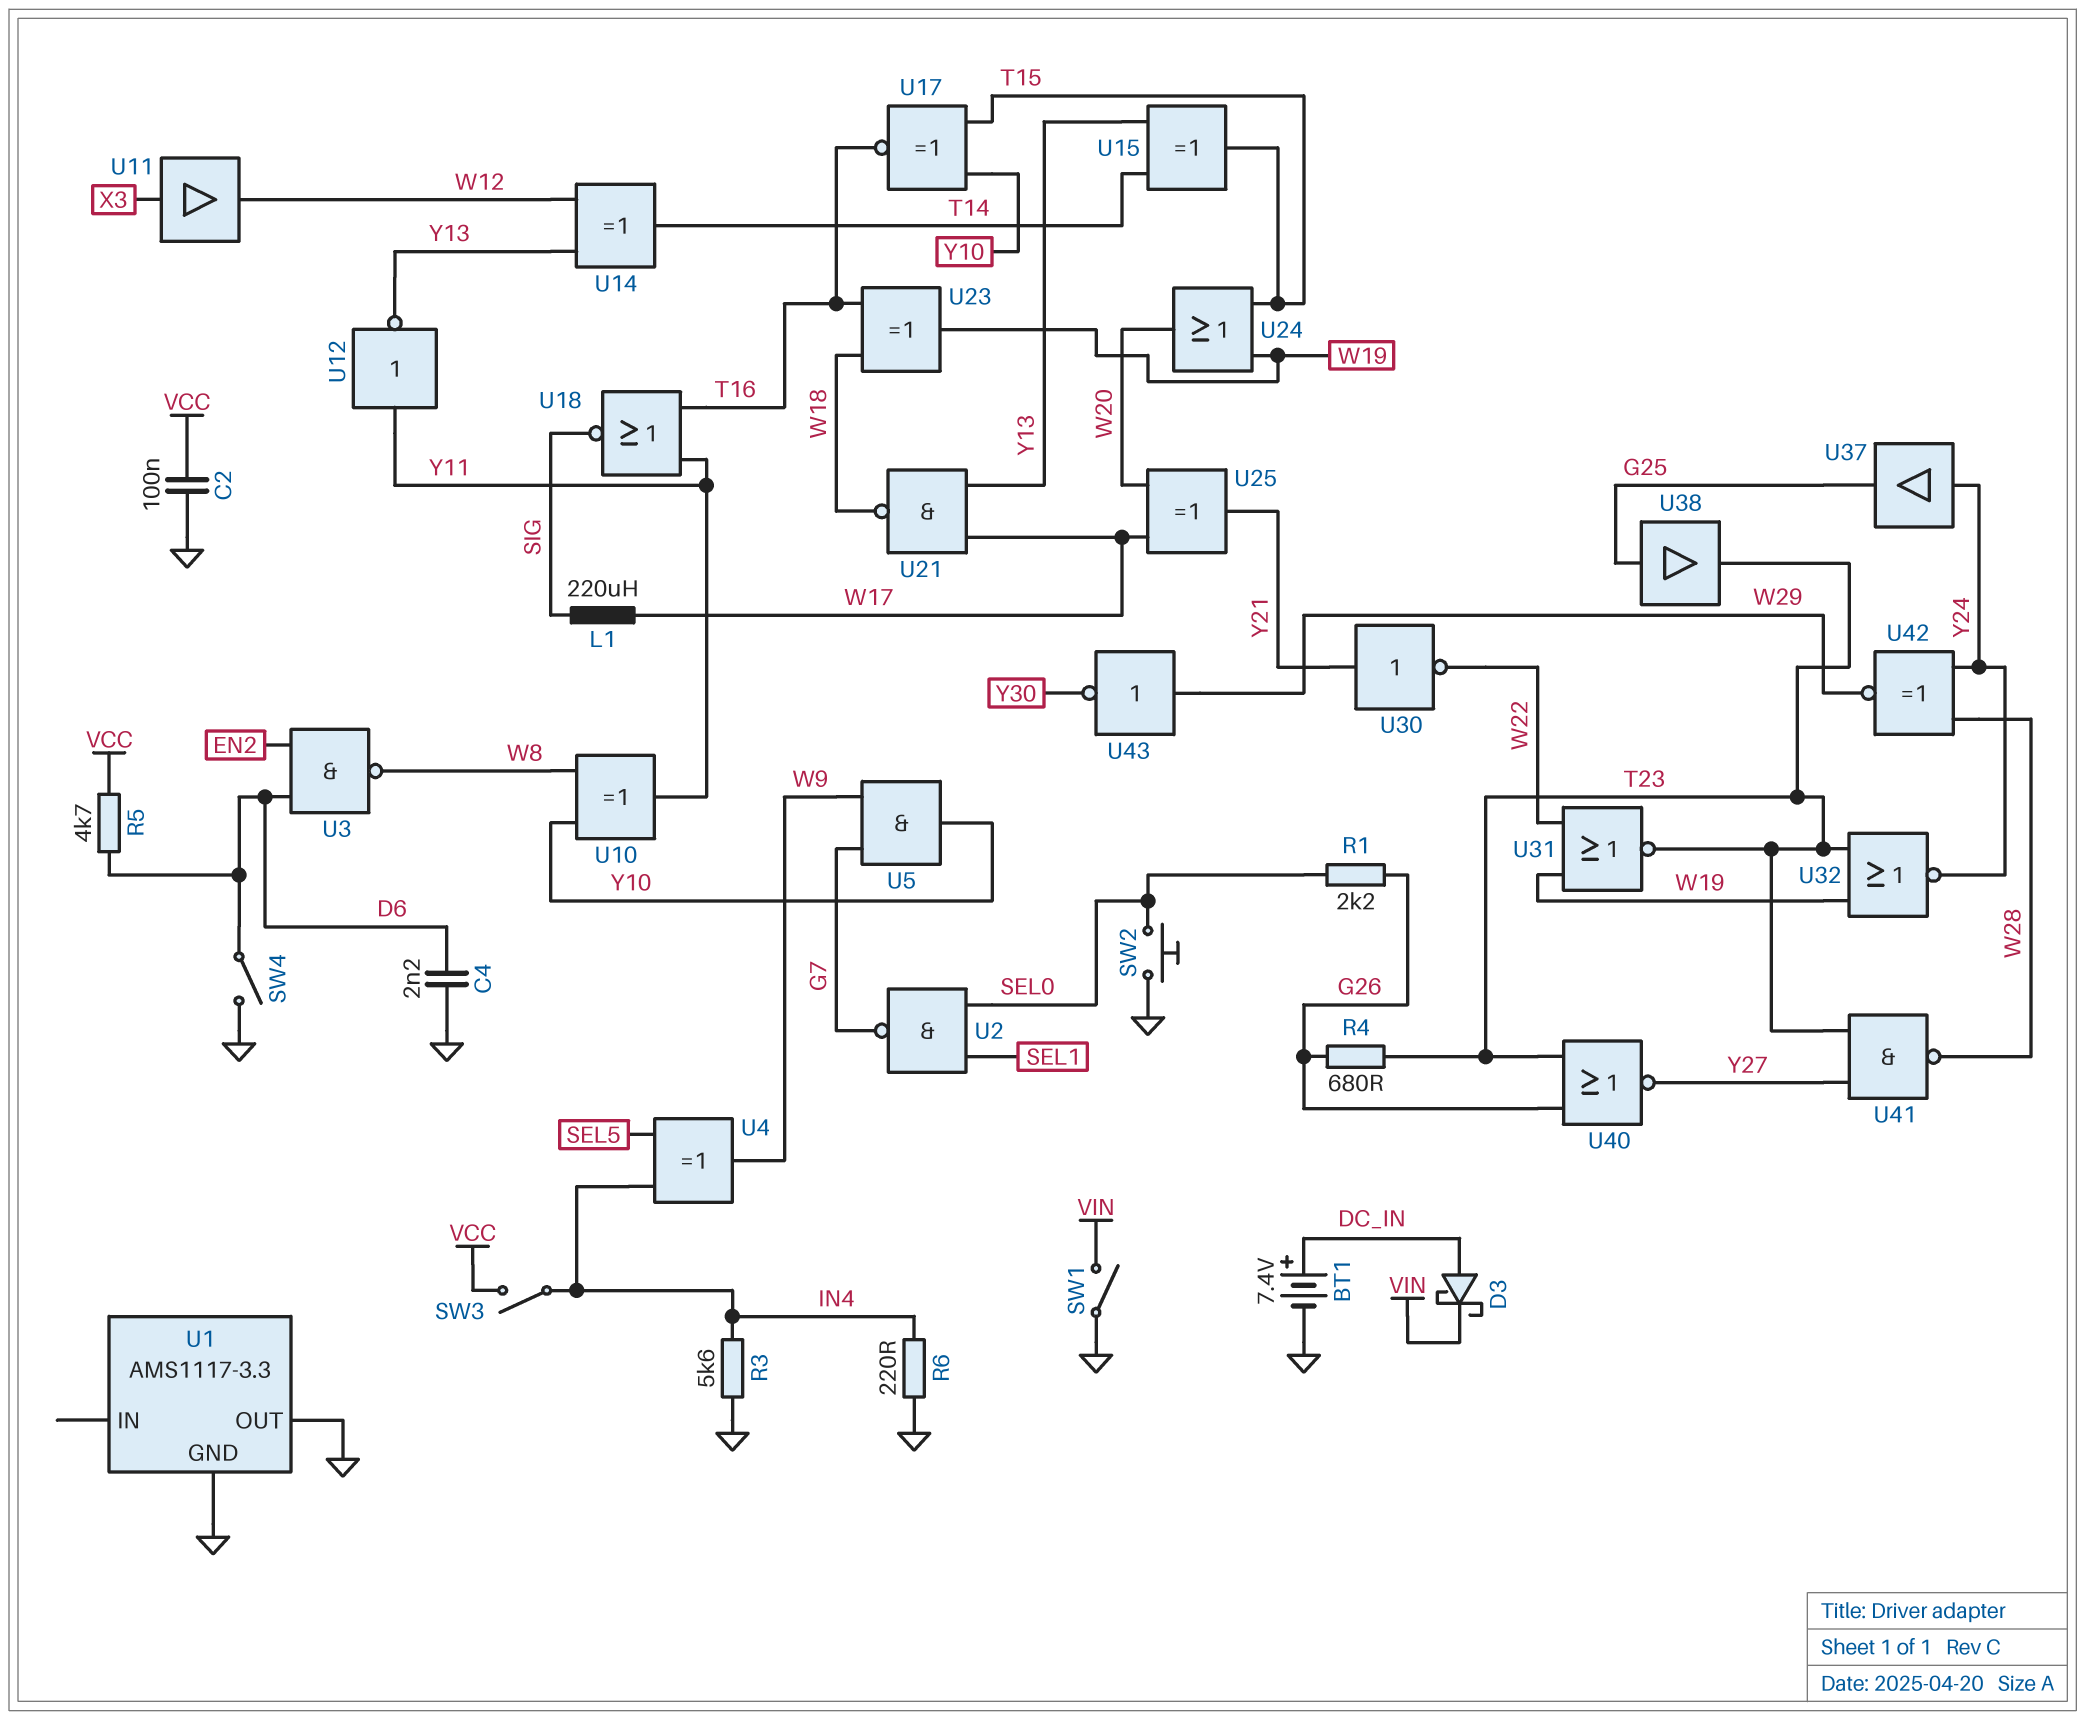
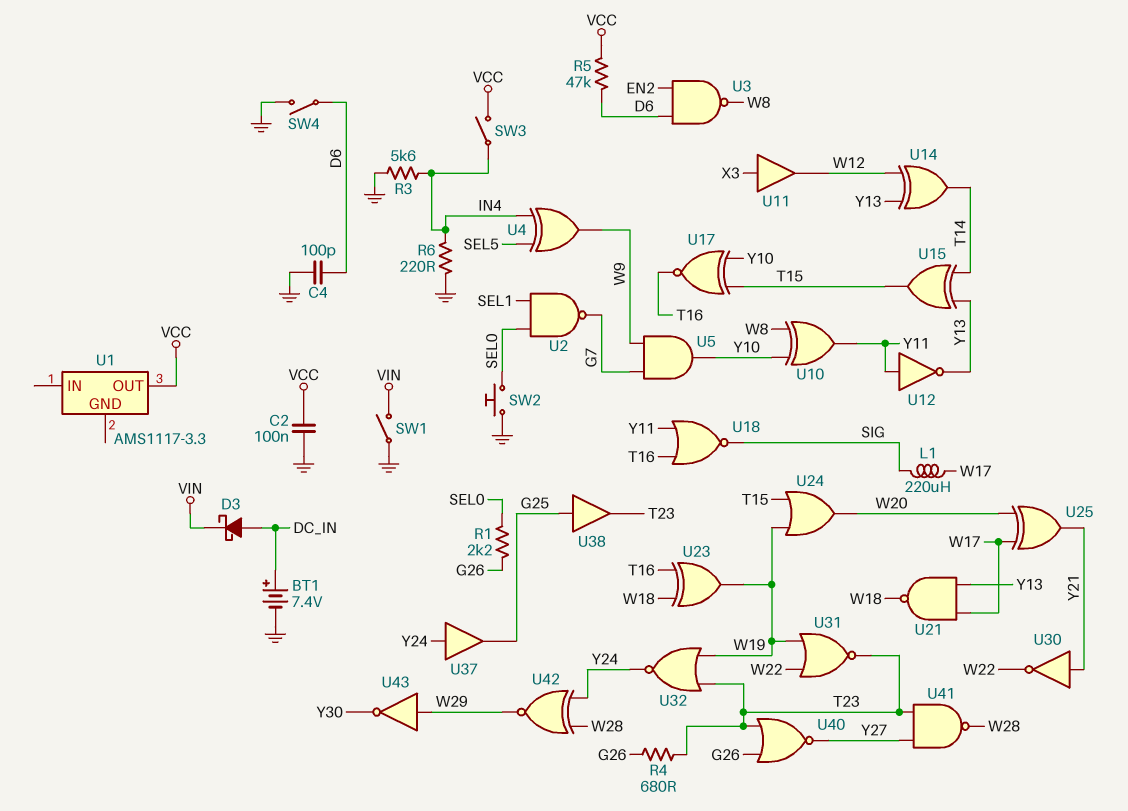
C4: 2.2nF (D6, GND) -> 100pF (D6, GND)
R5: 4.7k (D6, VCC) -> 47k (D6, VCC)
U1 pin GND: GND -> none
U1 pin OUT: GND -> VCC

